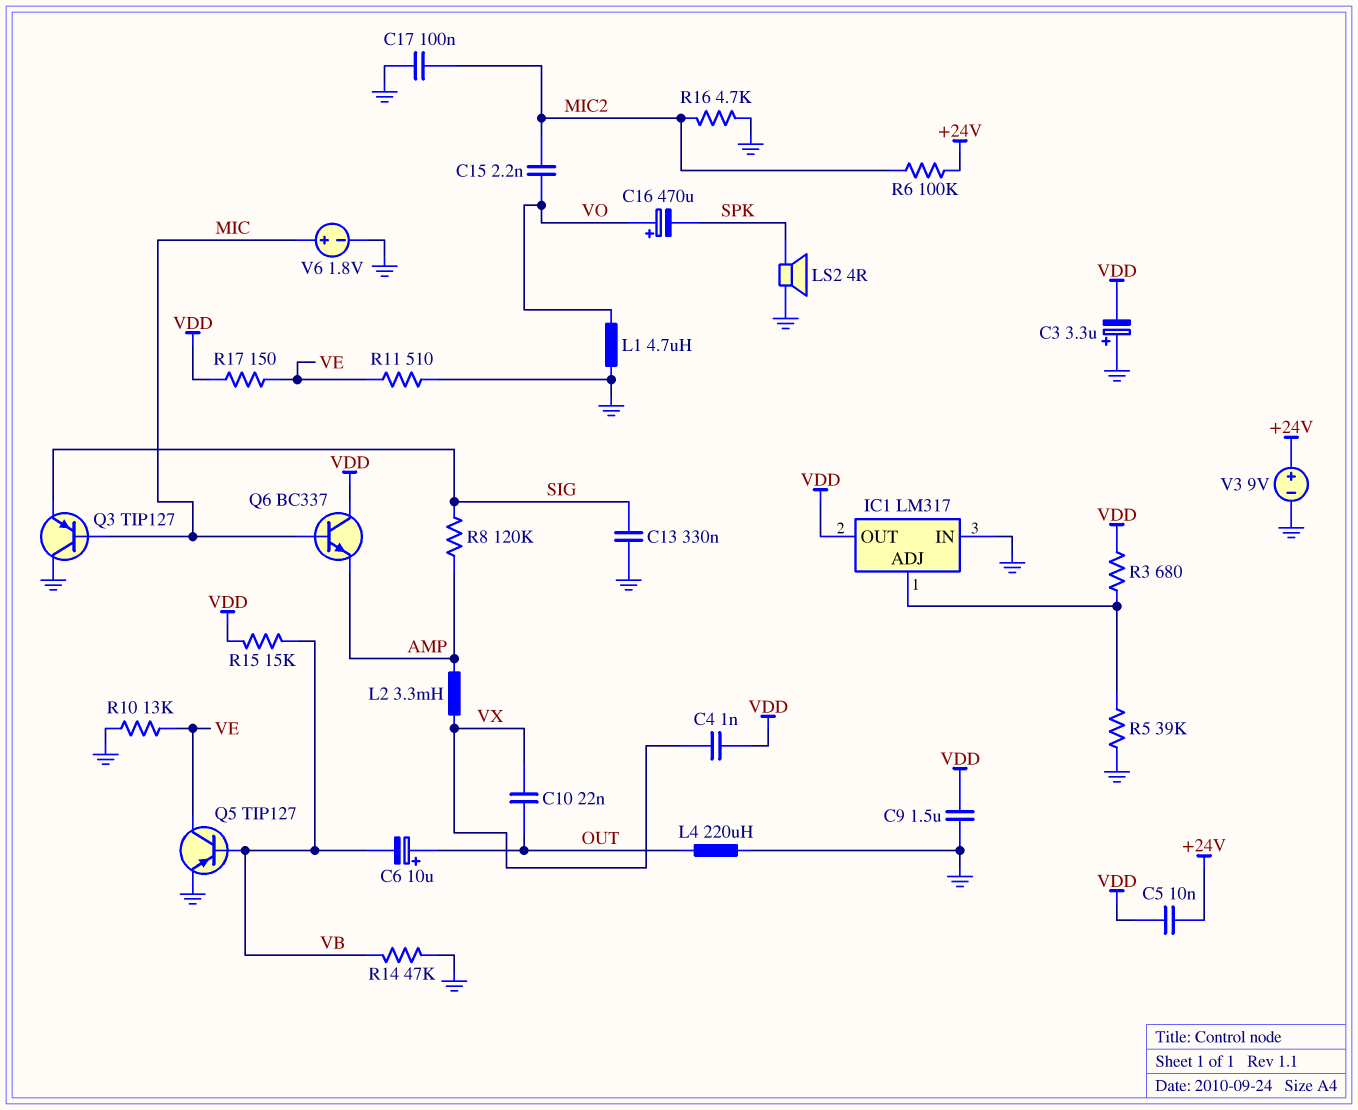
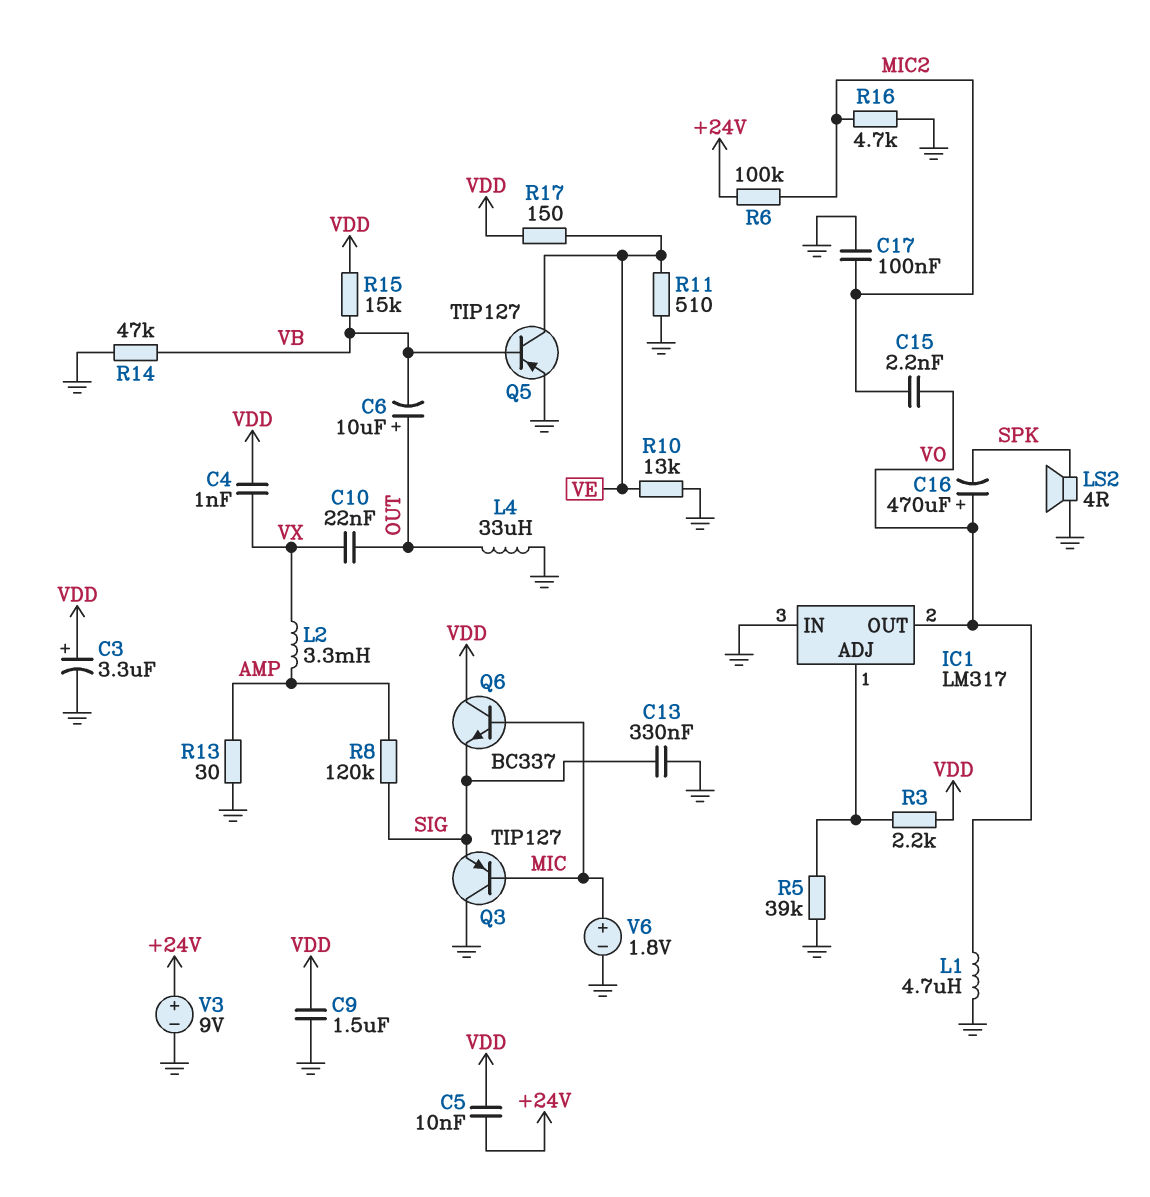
C3: 3.3uF (plus GND, minus VDD) -> 3.3uF (plus VDD, minus GND)
IC1 pin OUT: VDD -> VO
L4: 220uH (GND, OUT) -> 33uH (GND, OUT)
Q6: NPN BC337 (B MIC, C VDD, E AMP) -> NPN BC337 (B MIC, C VDD, E SIG)
R3: 680 (IC1/ADJ, VDD) -> 2.2k (IC1/ADJ, VDD)
R13: none -> 30 (AMP, GND)

